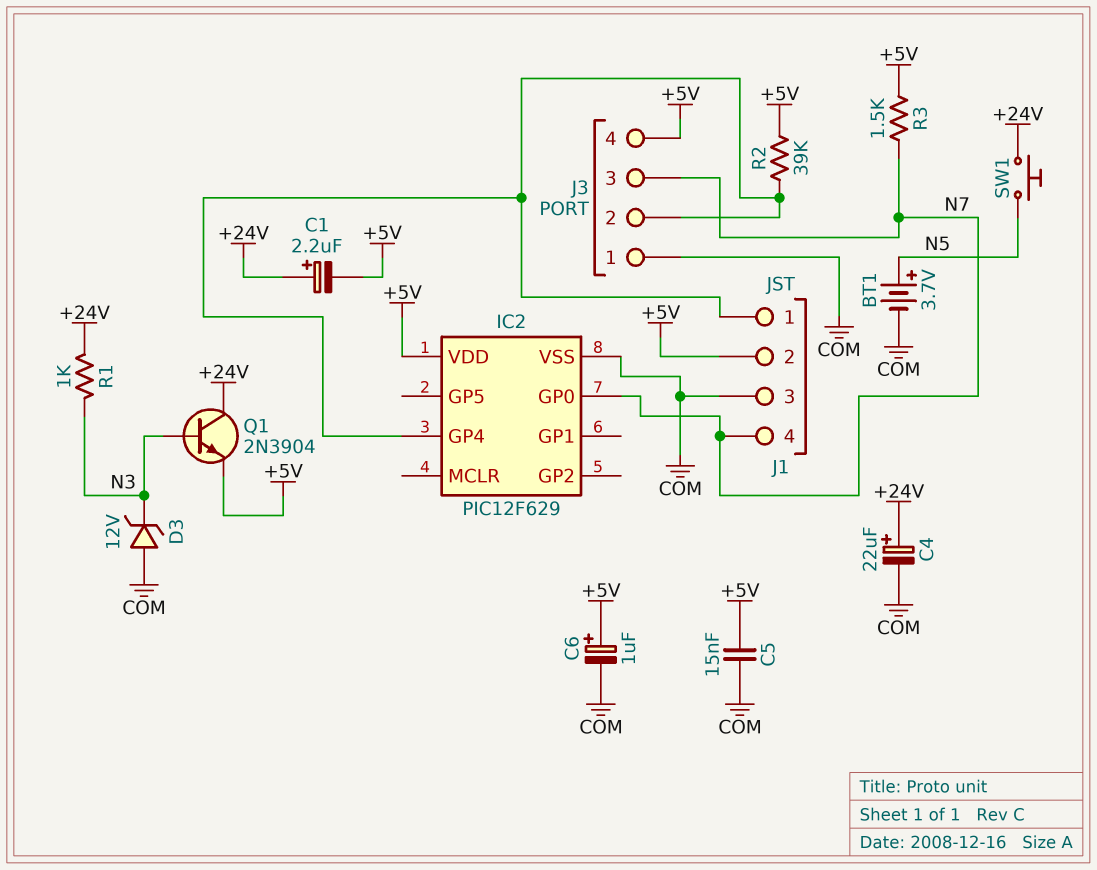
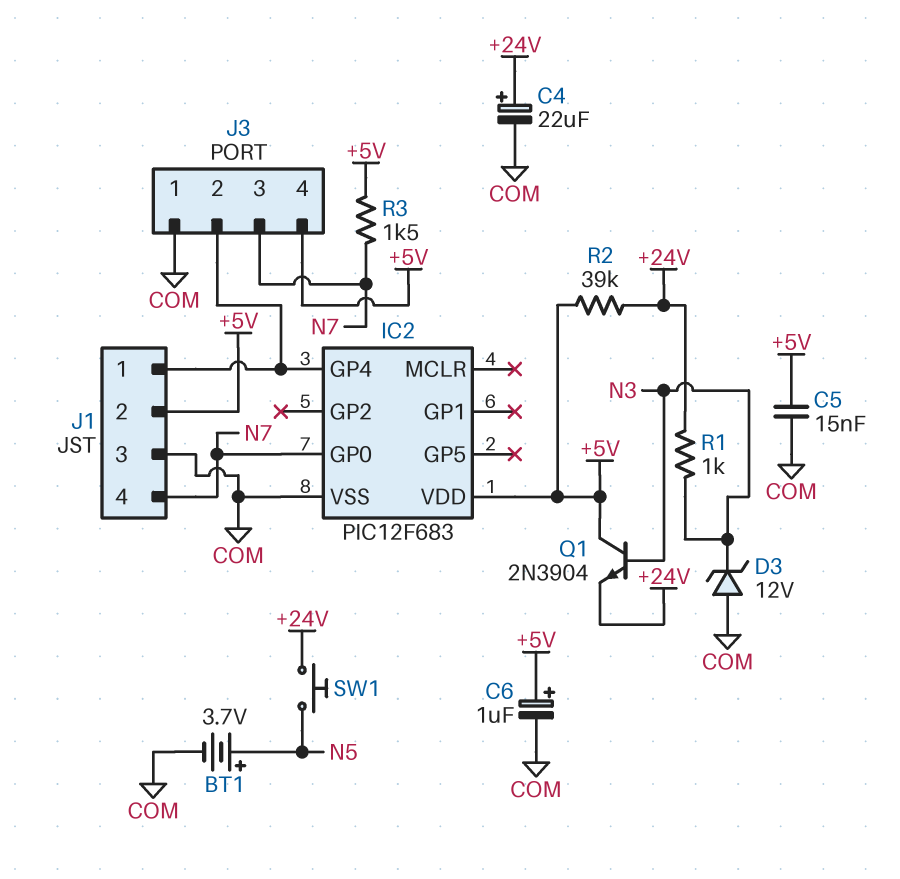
C1: 2.2uF (plus +24V, minus +5V) -> none
IC2: PIC12F629 -> PIC12F683
Q1: NPN 2N3904 (B N3, C +24V, E +5V) -> NPN 2N3904 (B N3, C +5V, E +24V)
R2: 39k (+5V, IC2/GP4) -> 39k (+5V, +24V)

